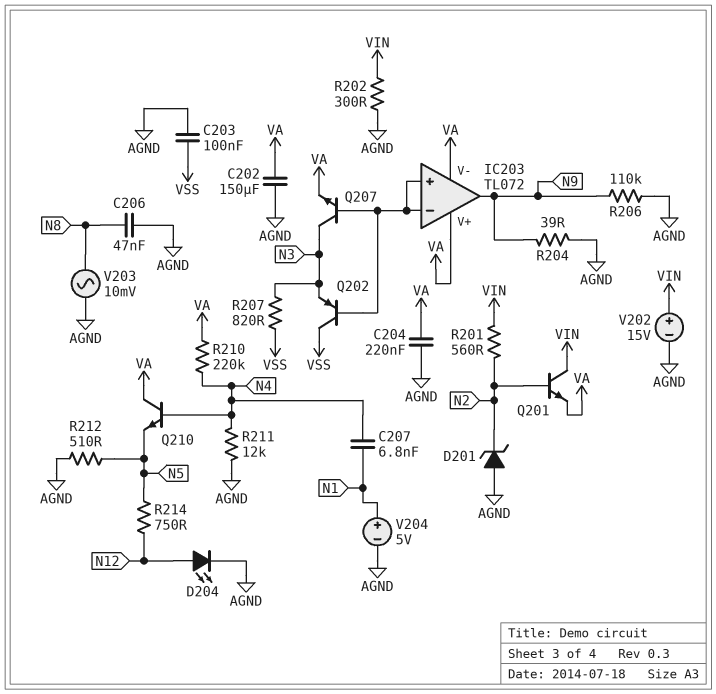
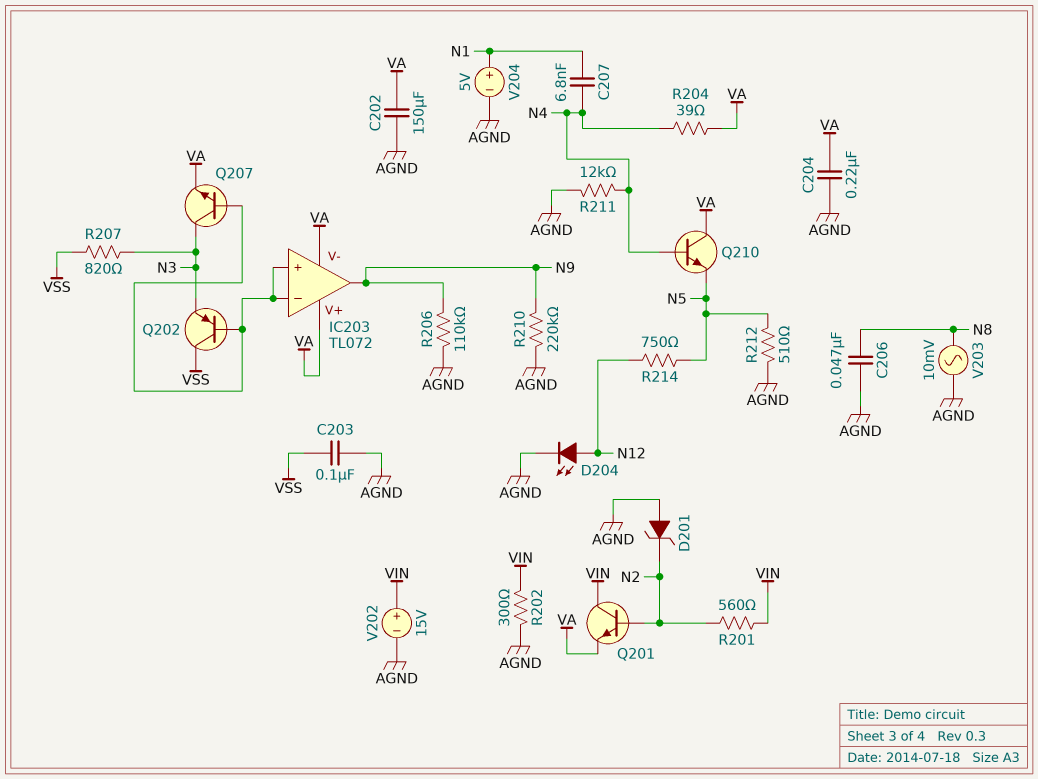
R204: 39 (AGND, N9) -> 39 (N4, VA)
R210: 220k (N4, VA) -> 220k (AGND, N9)

